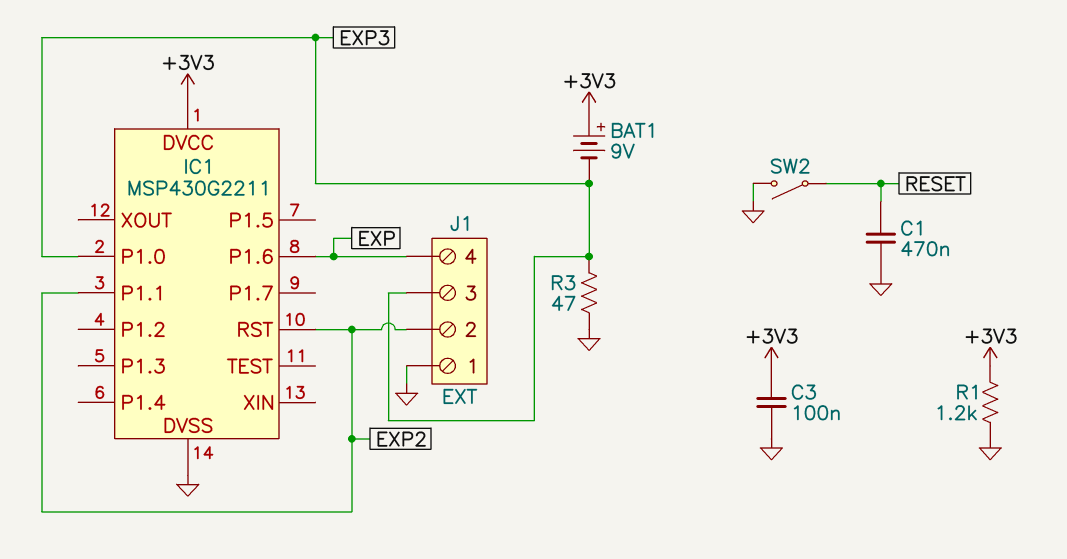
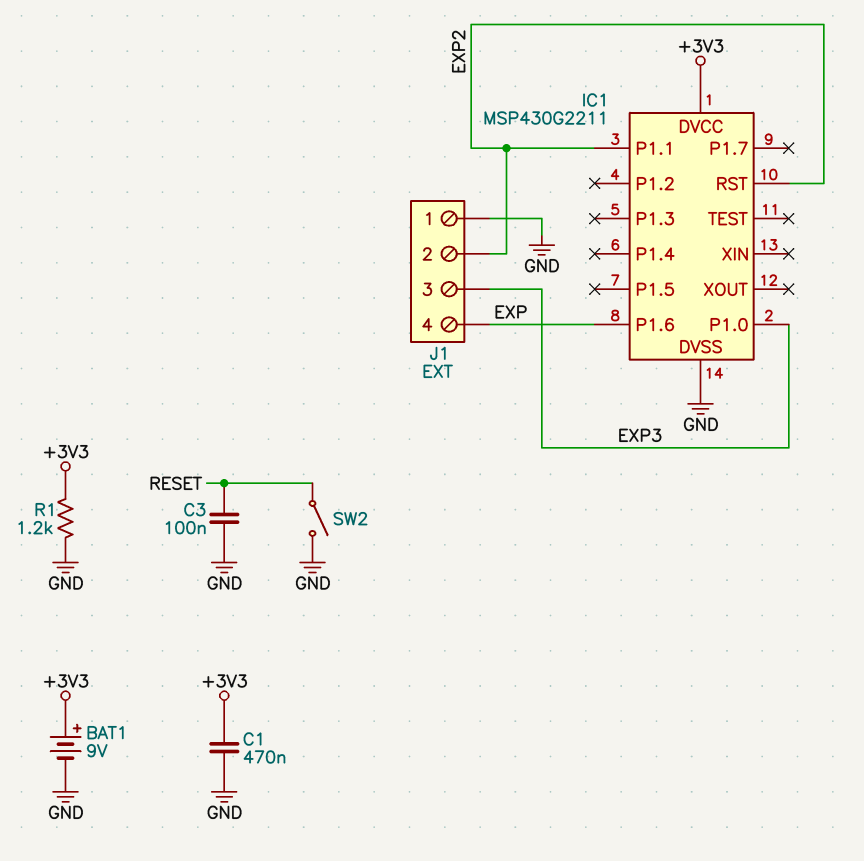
BAT1: 9V (plus +3V3, minus EXP3) -> 9V (plus +3V3, minus GND)
C1: 470nF (GND, RESET) -> 470nF (+3V3, GND)
C3: 100nF (+3V3, GND) -> 100nF (GND, RESET)
R3: 47 (EXP3, GND) -> none

